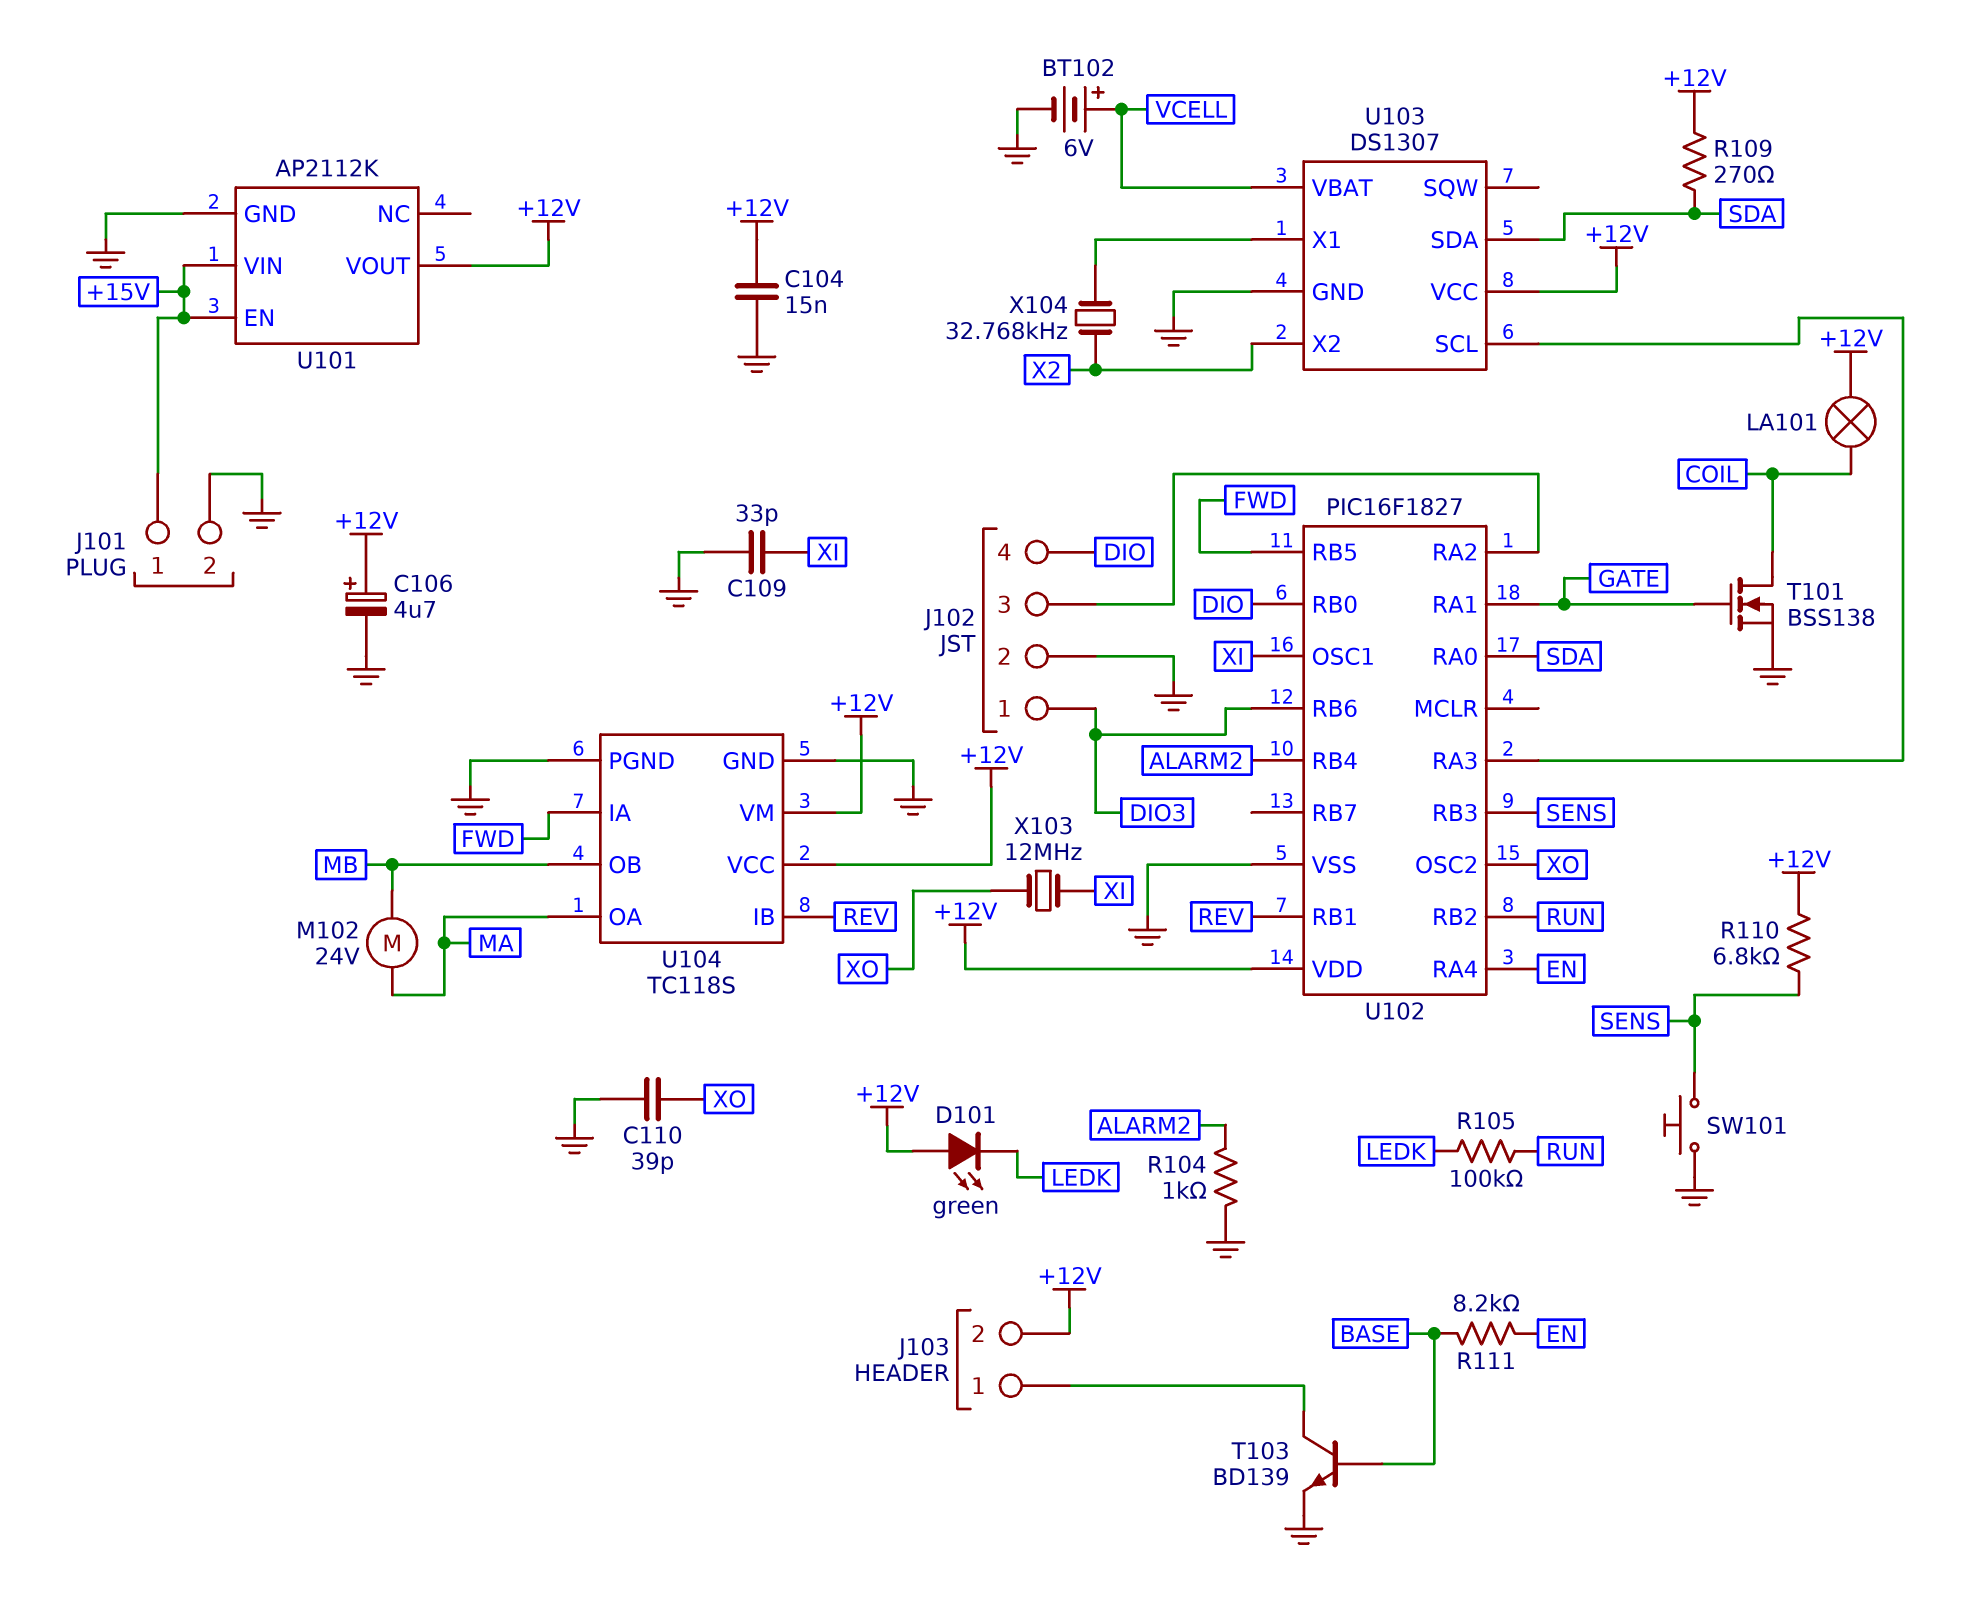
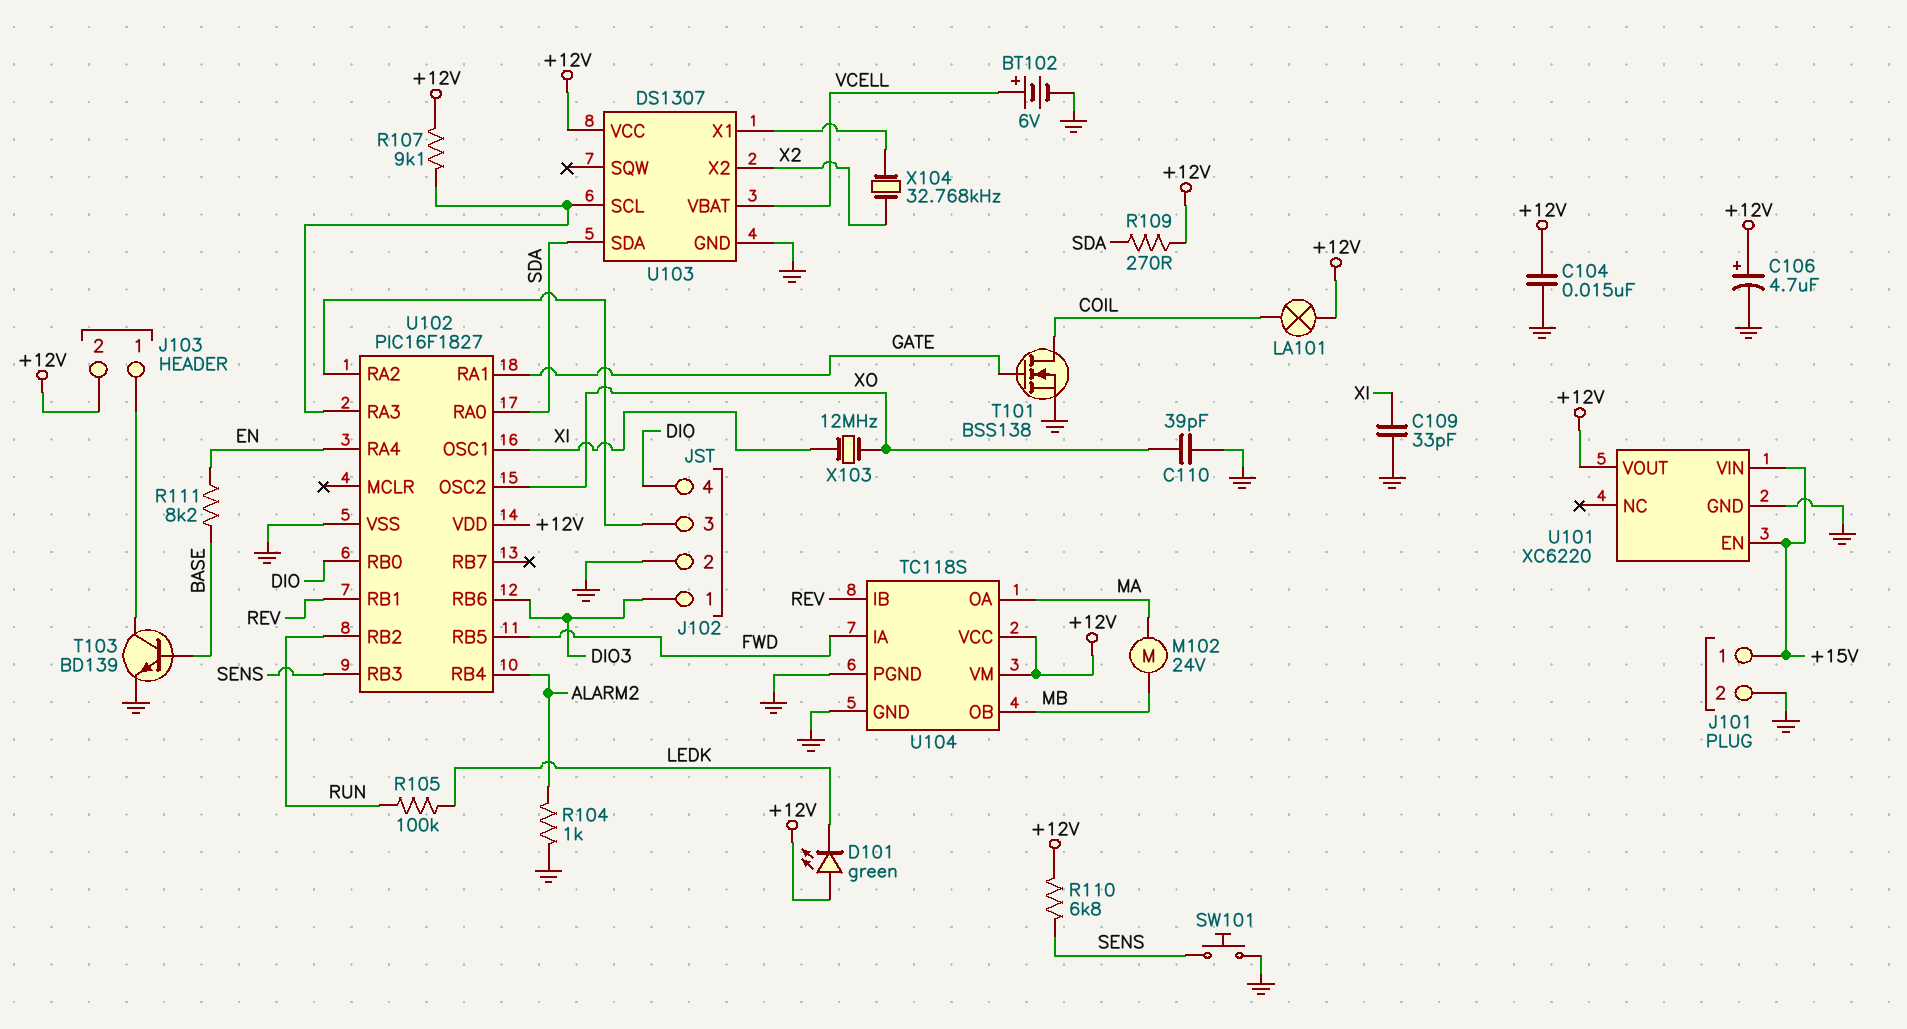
R107: none -> 9.1k (+12V, U102/RA3)
U101: AP2112K -> XC6220

